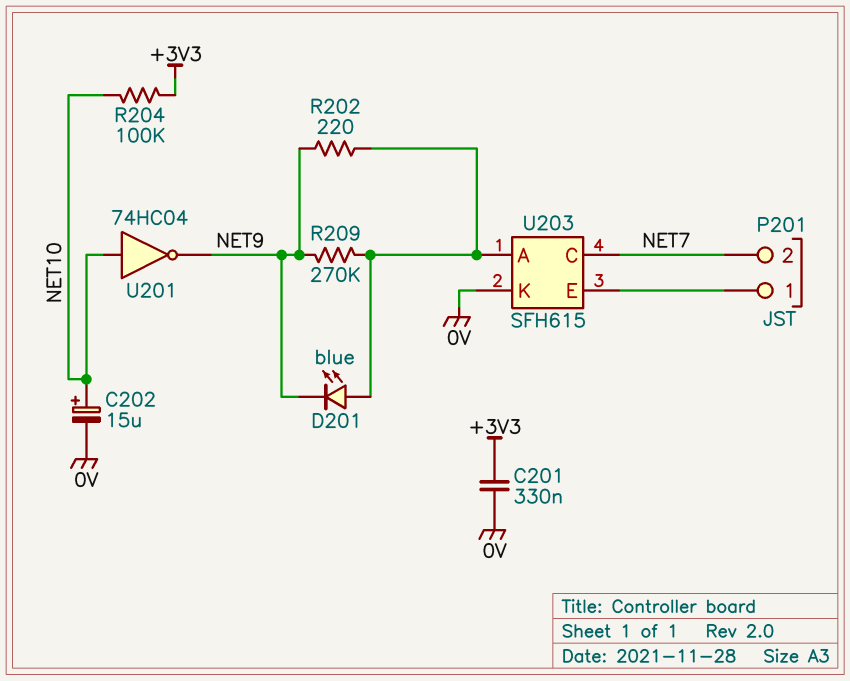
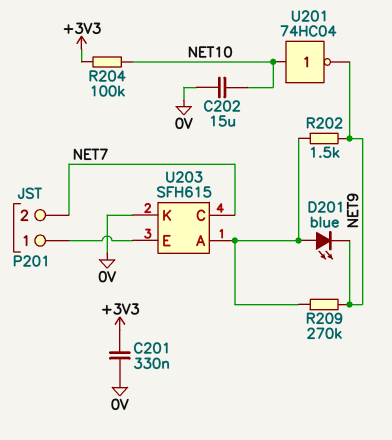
C202: 15uF (plus NET10, minus 0V) -> 15uF (0V, NET10)
R202: 220 (NET9, U203/A) -> 1.5k (NET9, U203/A)

